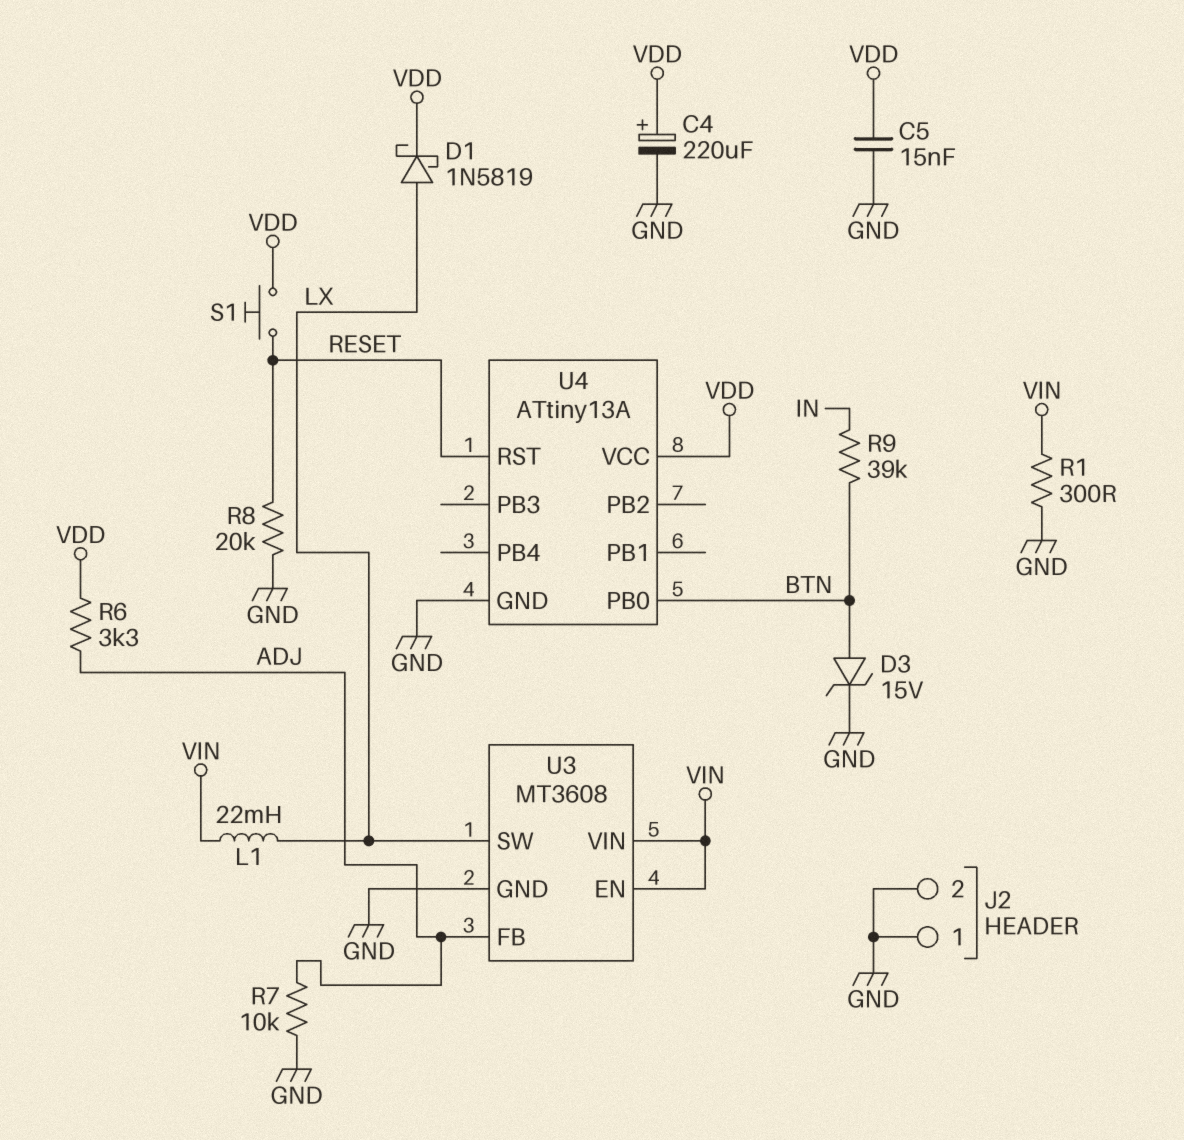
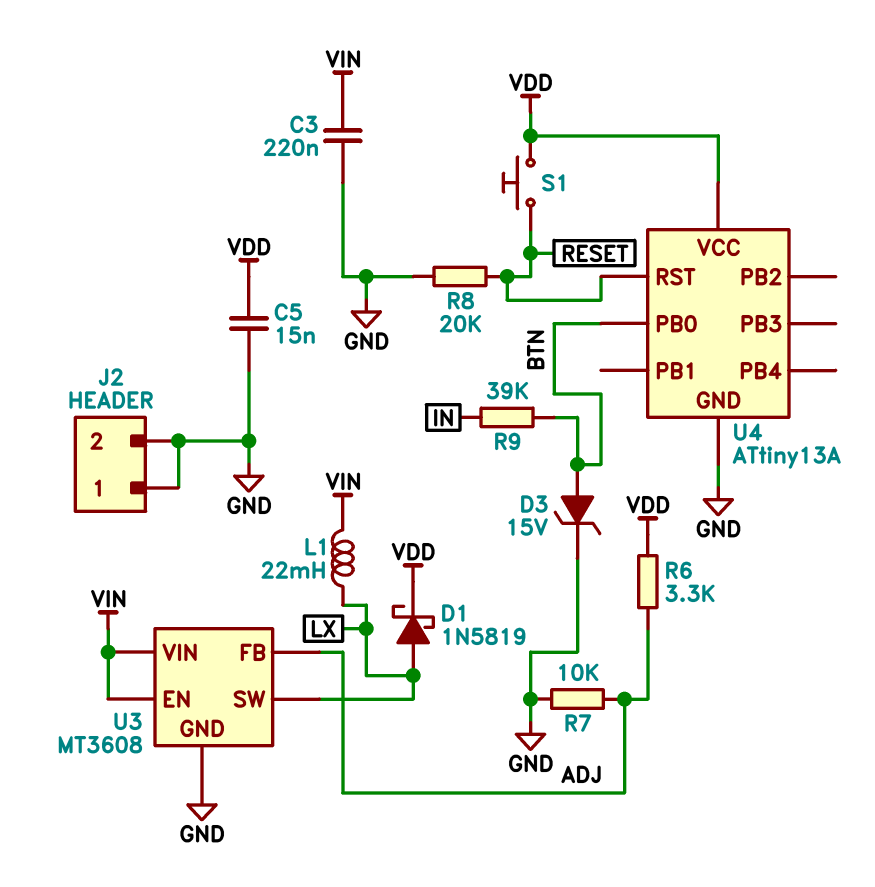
C3: none -> 220nF (GND, VIN)
C4: 220uF (plus VDD, minus GND) -> none
R1: 300 (GND, VIN) -> none

